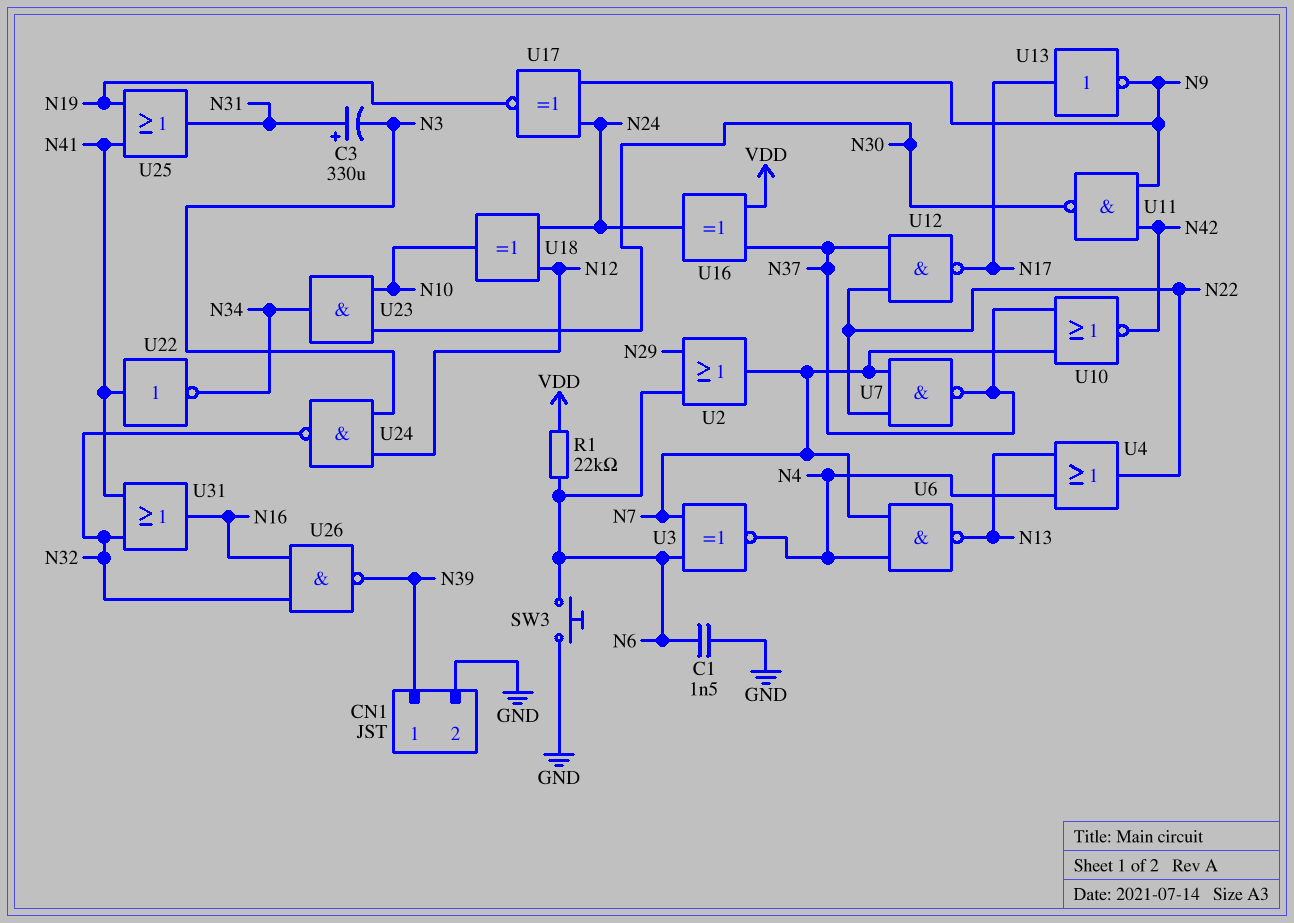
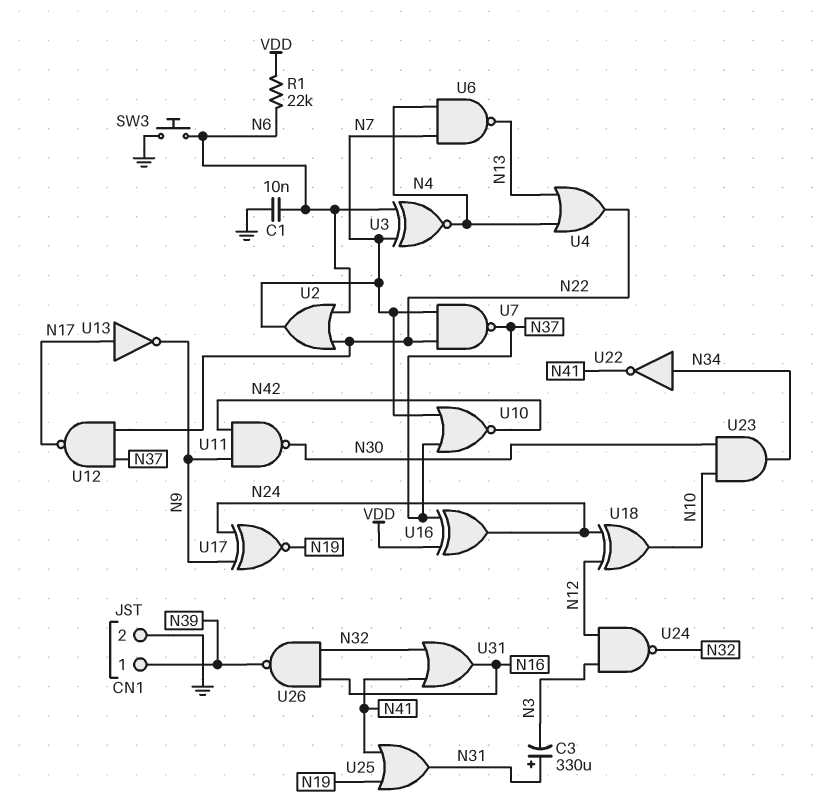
C1: 1.5nF (GND, N6) -> 10nF (GND, N6)
U2: OR (in N6, in N29, out N7) -> OR (in N6, in N22, out N7)
U22: NOT (in N41, out N34) -> NOT (in N34, out N41)

